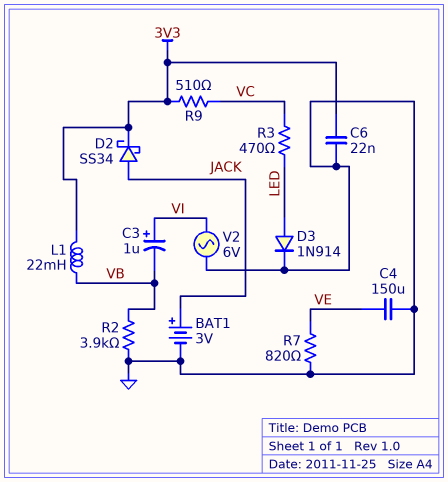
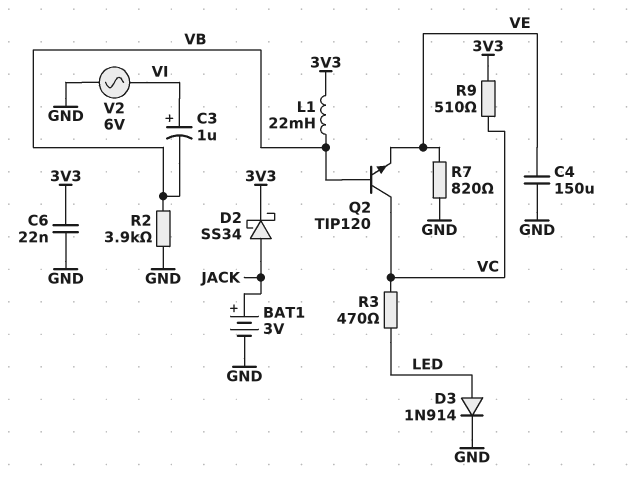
Q2: none -> NPN TIP120 (B VB, C VC, E VE)

